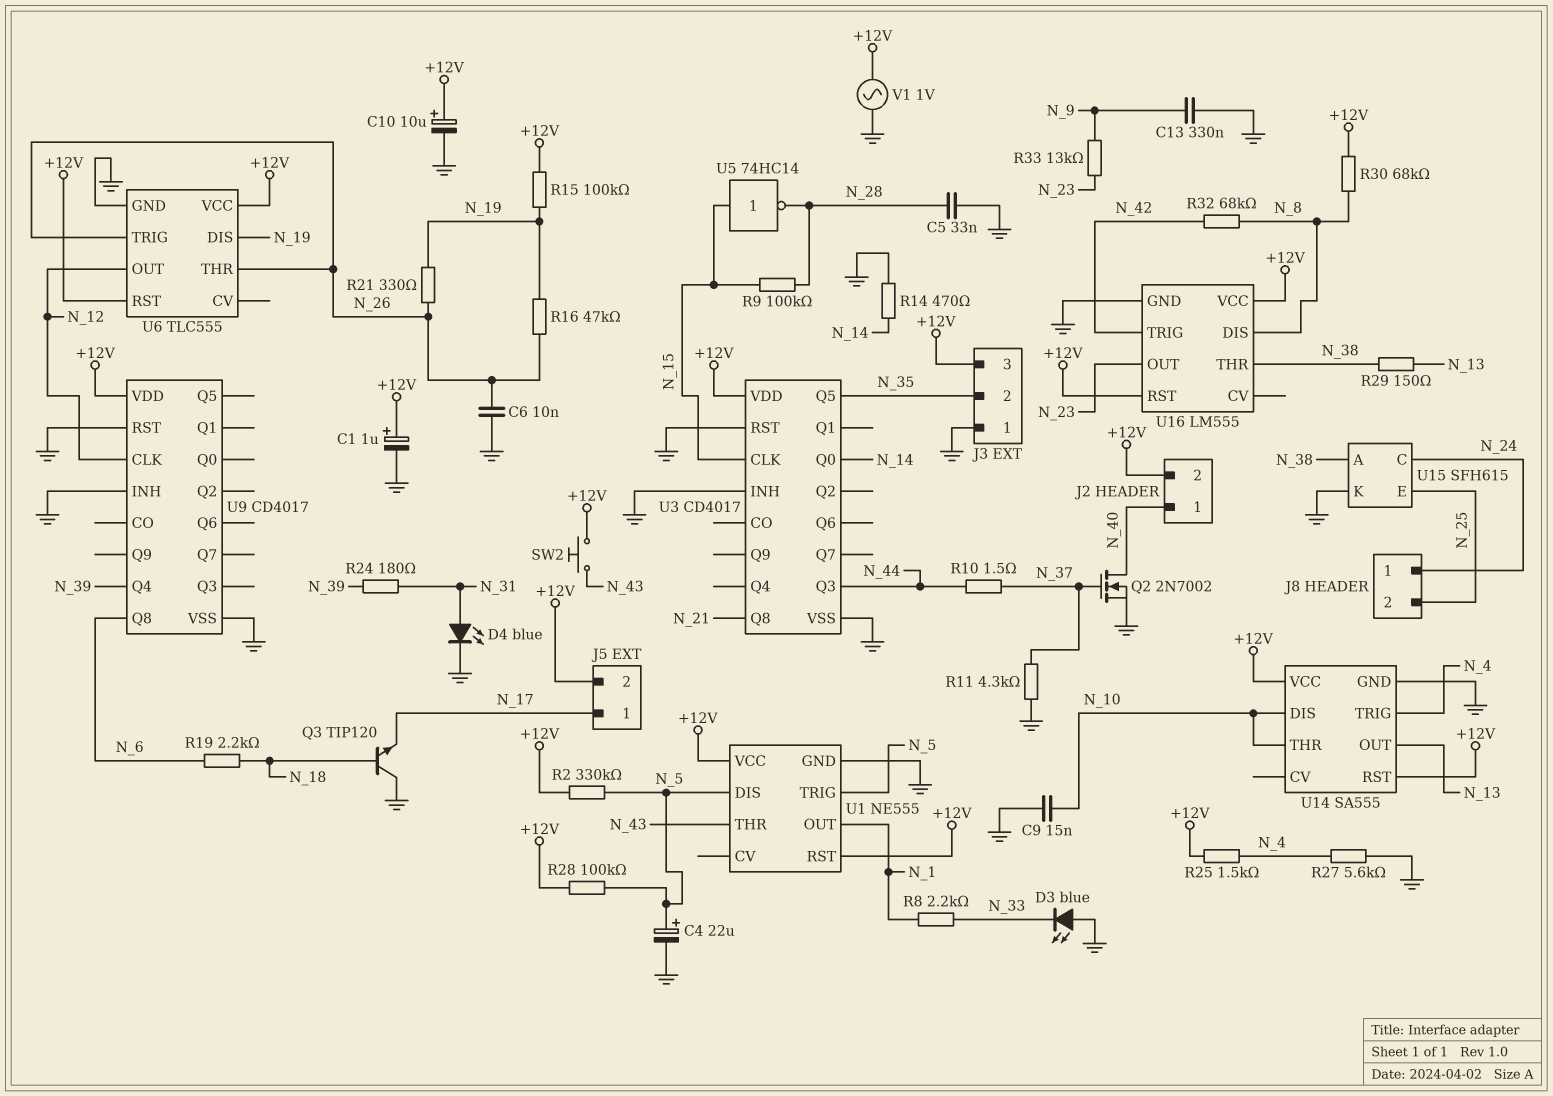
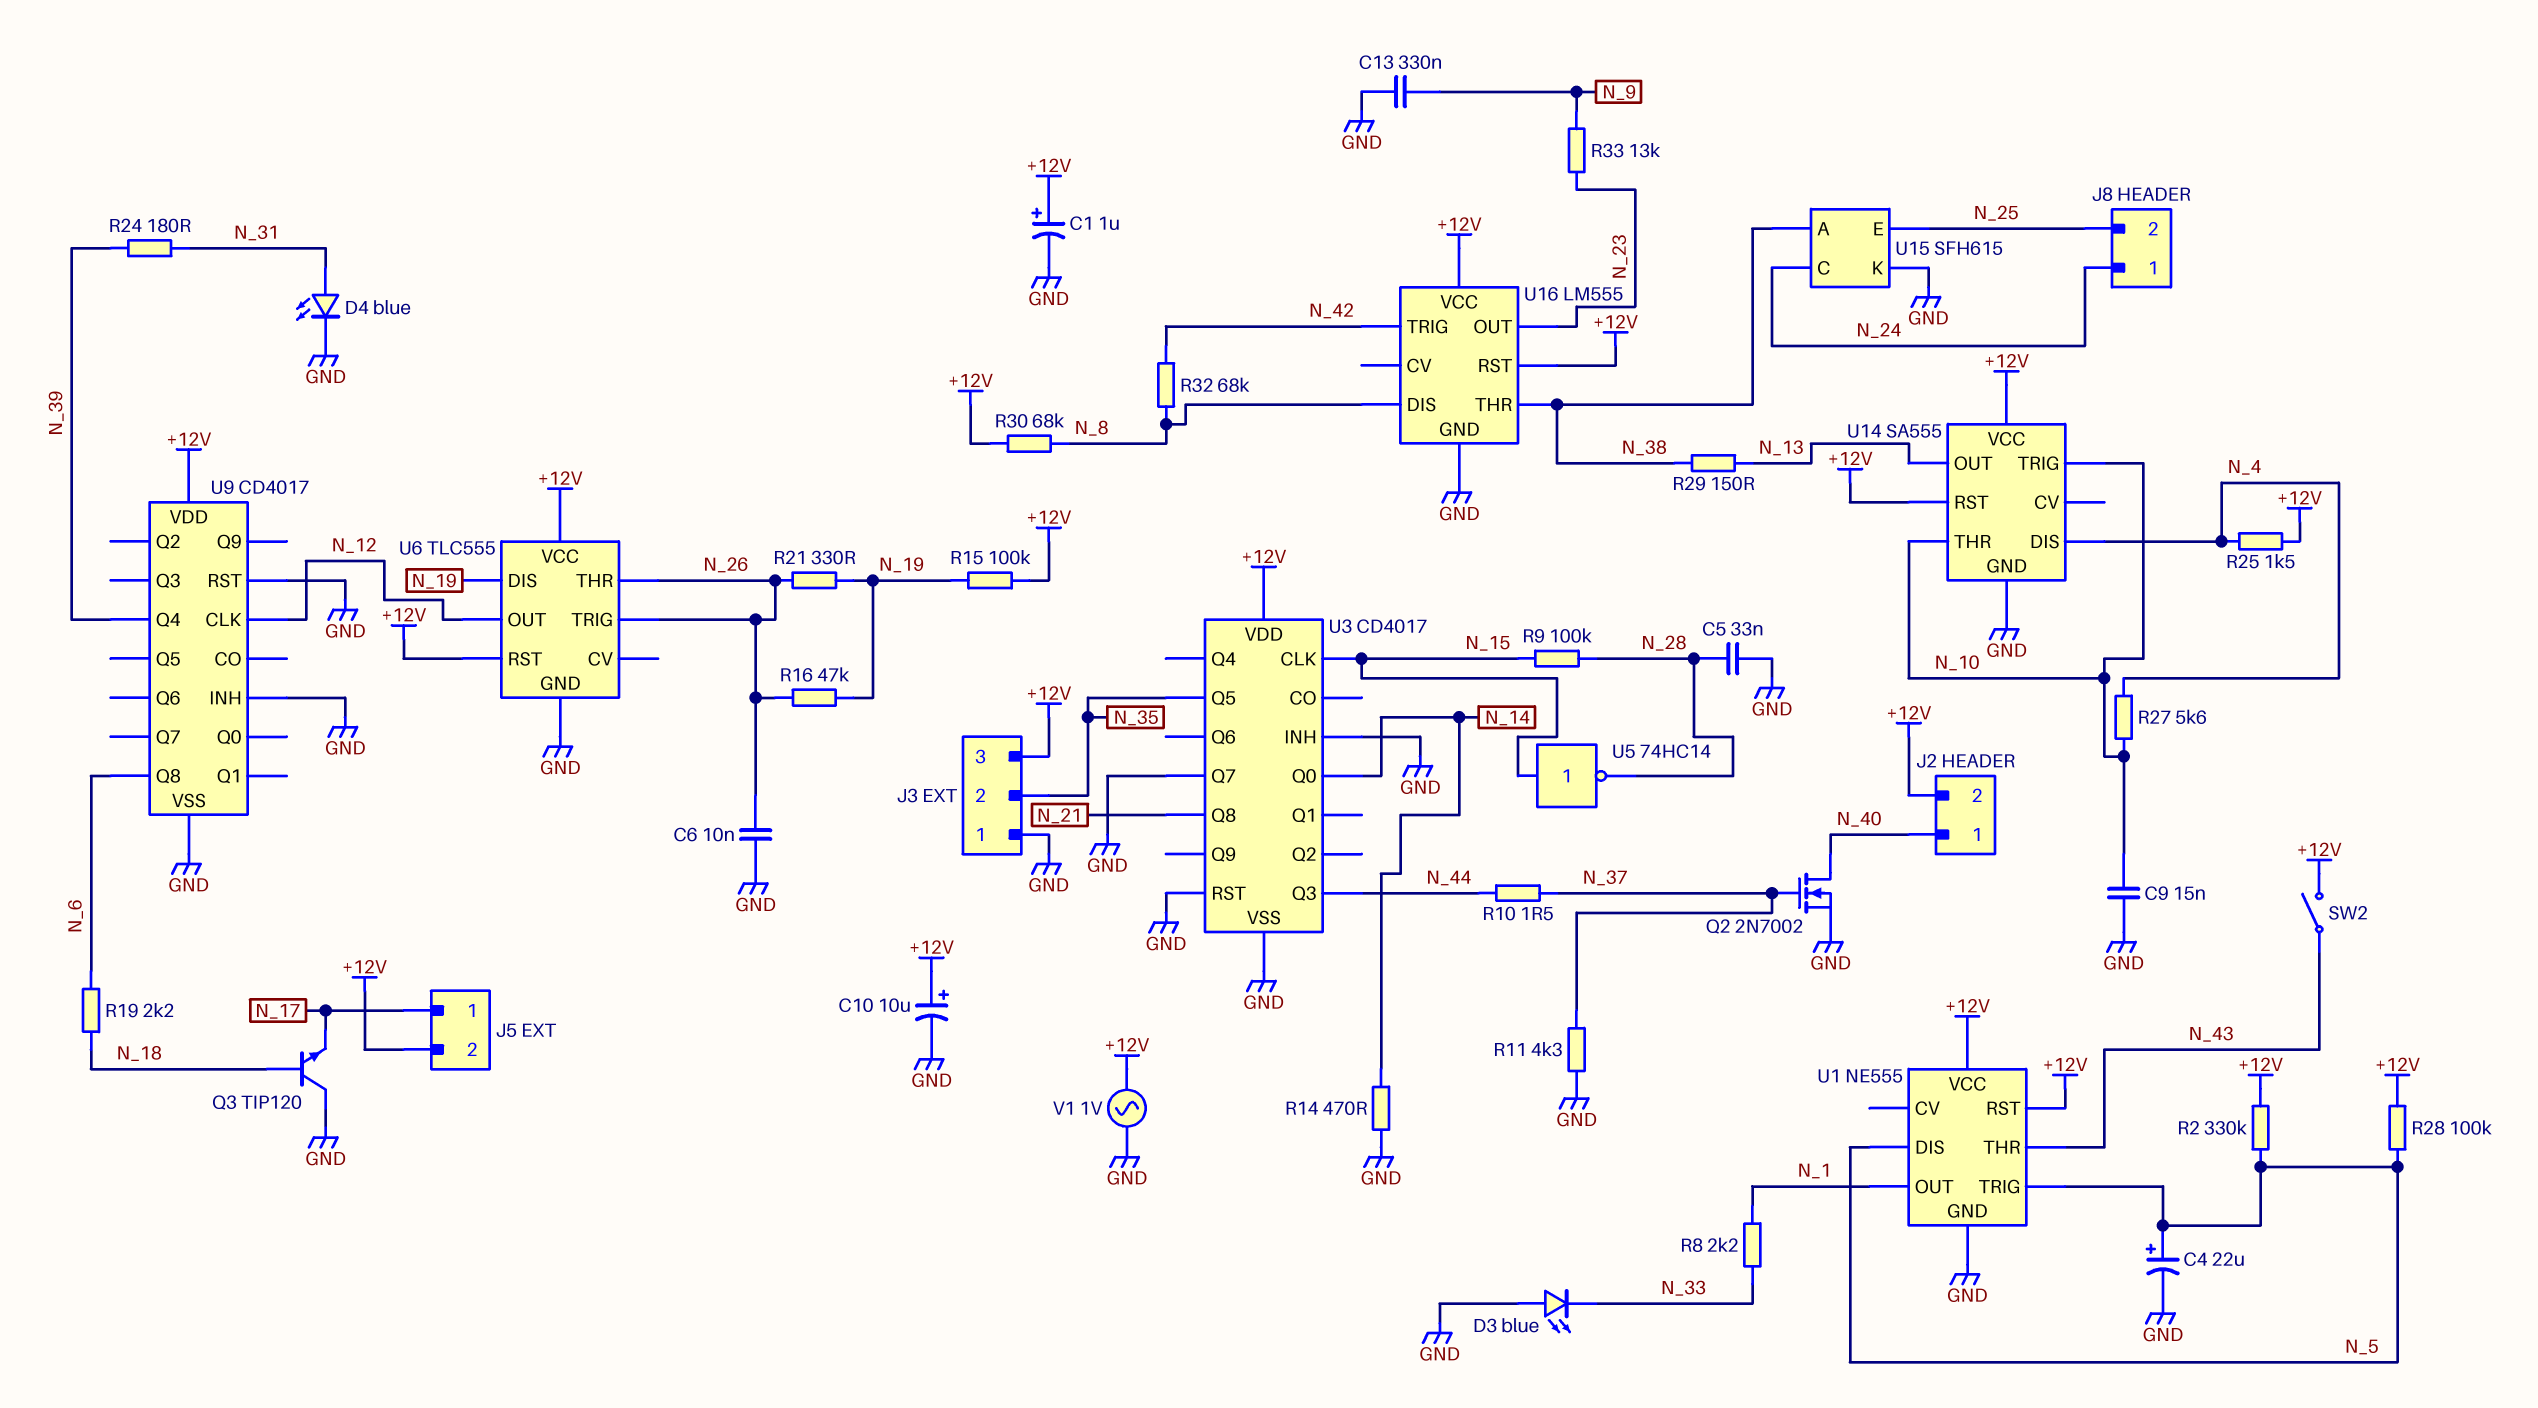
R27: 5.6k (GND, N_4) -> 5.6k (N_4, N_10)
SW2: button (+12V, N_43) -> switch (+12V, N_43)
U3 pin Q7: none -> GND
U14 pin DIS: N_10 -> N_4
U14 pin TRIG: N_4 -> N_10

